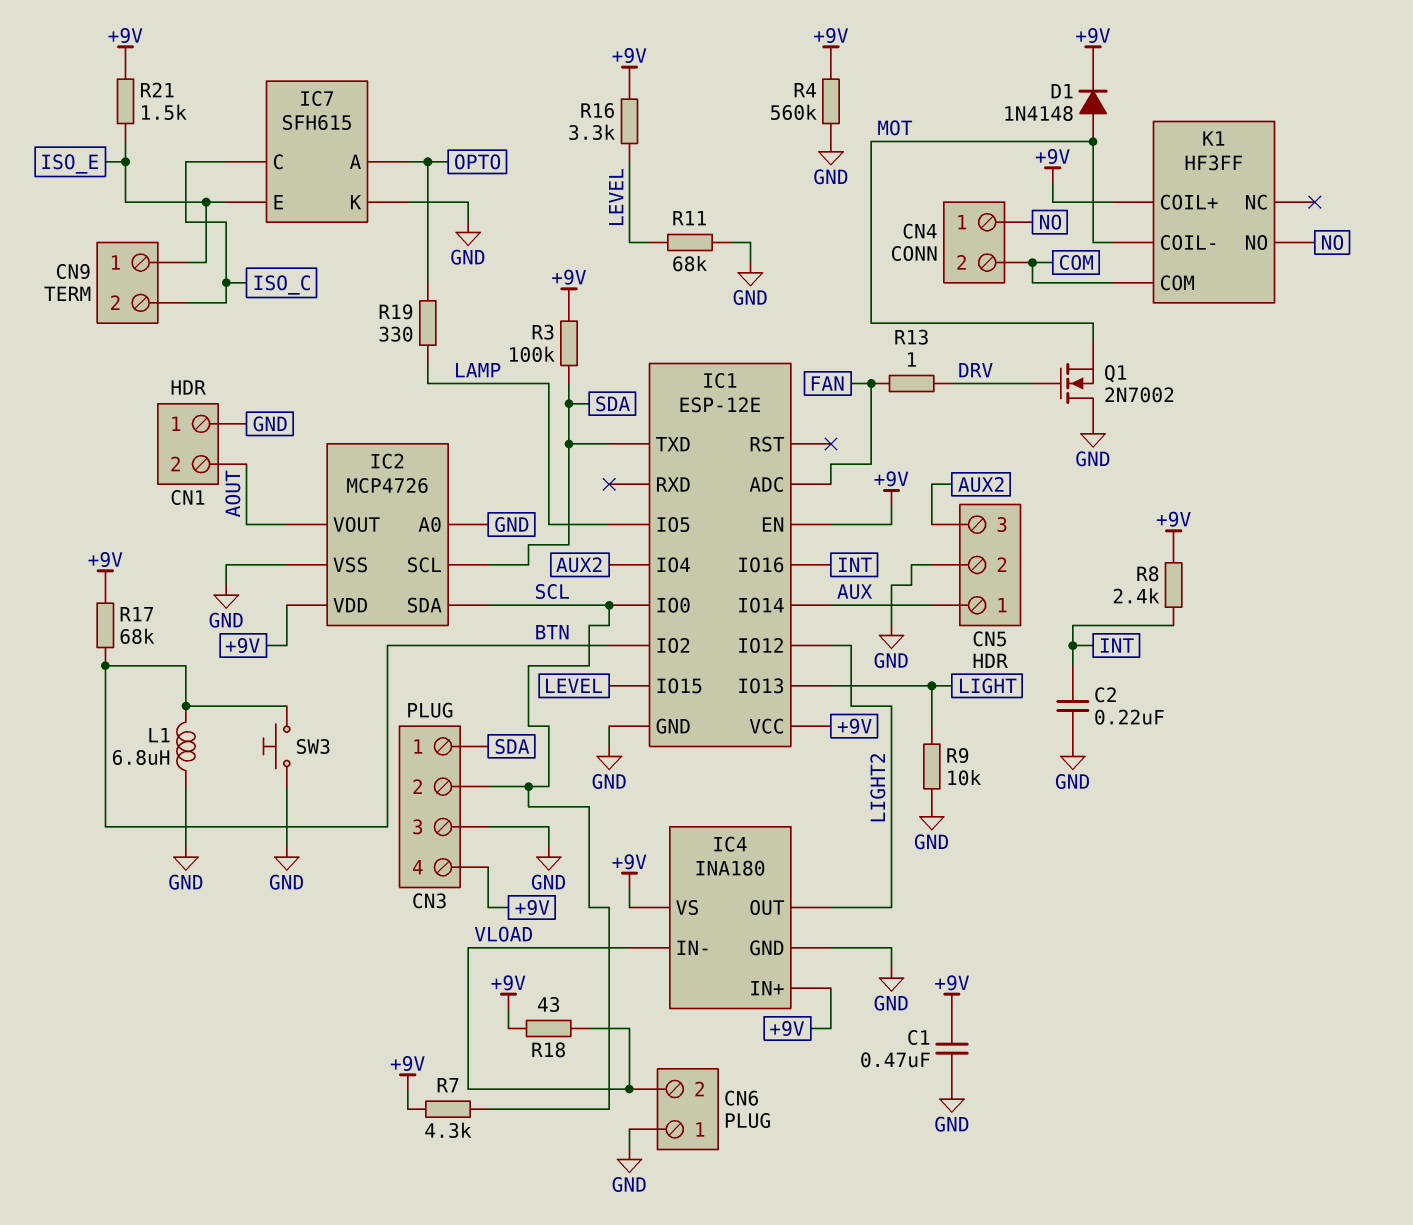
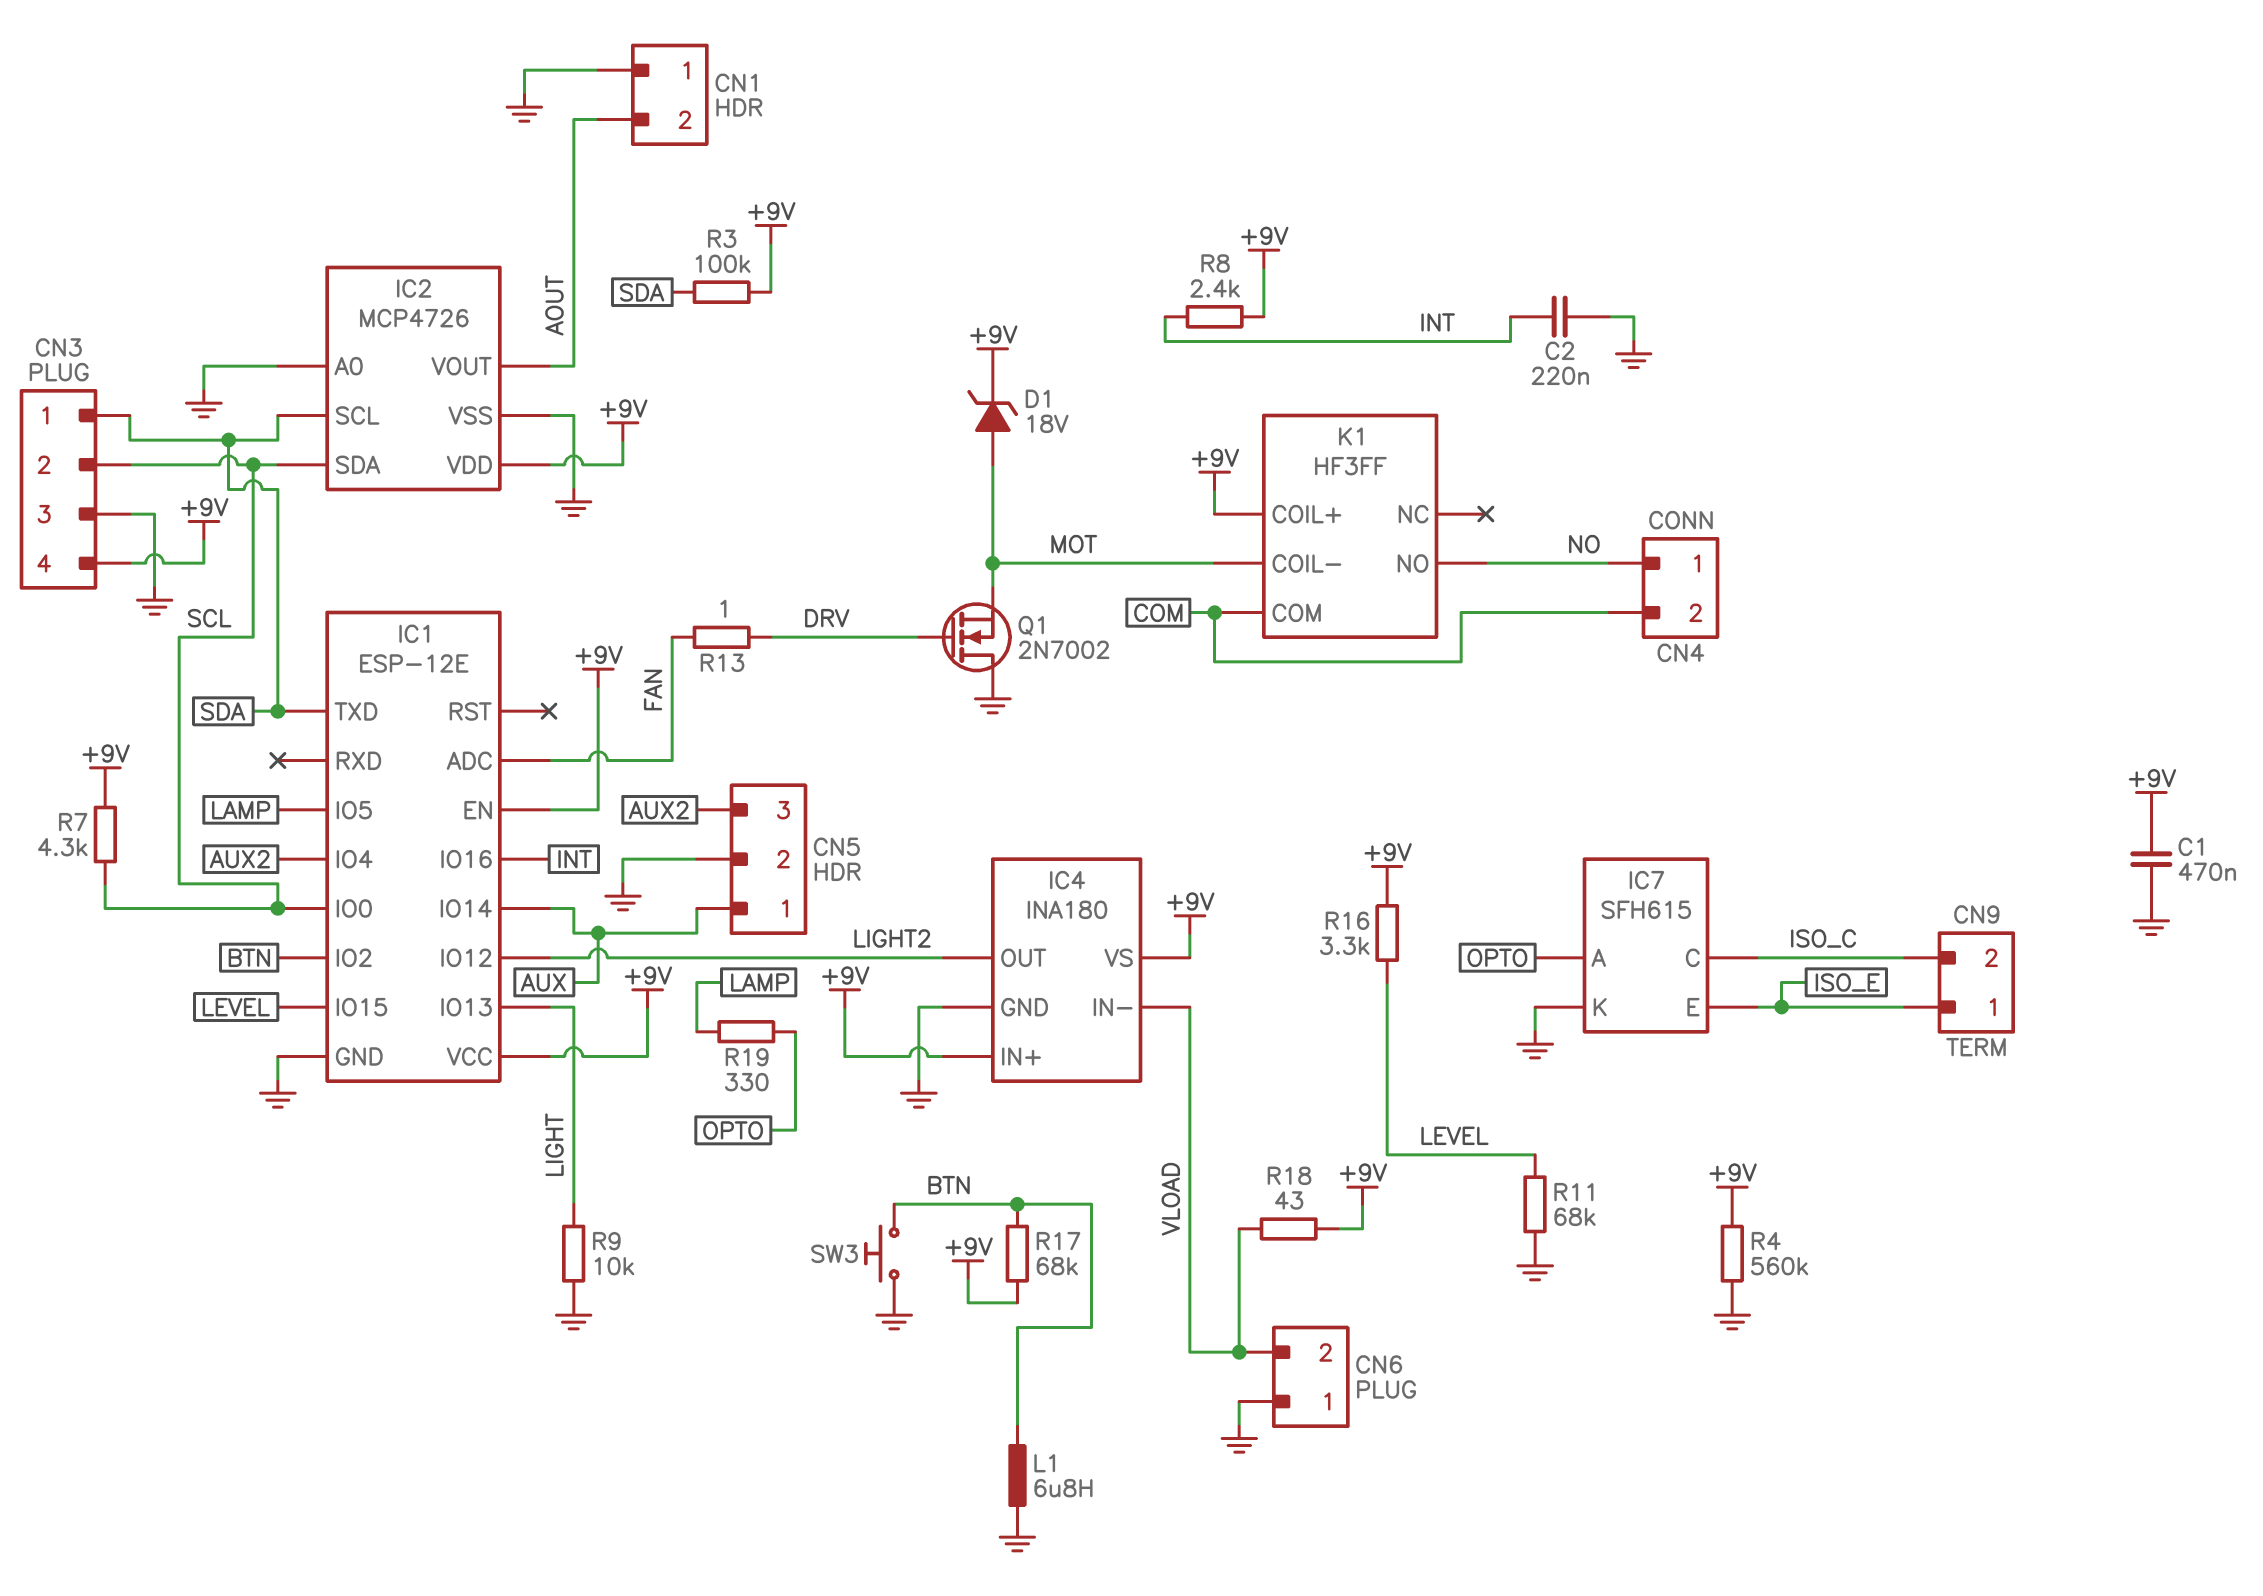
D1: diode 1N4148 (A MOT, K +9V) -> zener 18V (A MOT, K +9V)
R21: 1.5k (+9V, ISO_E) -> none

